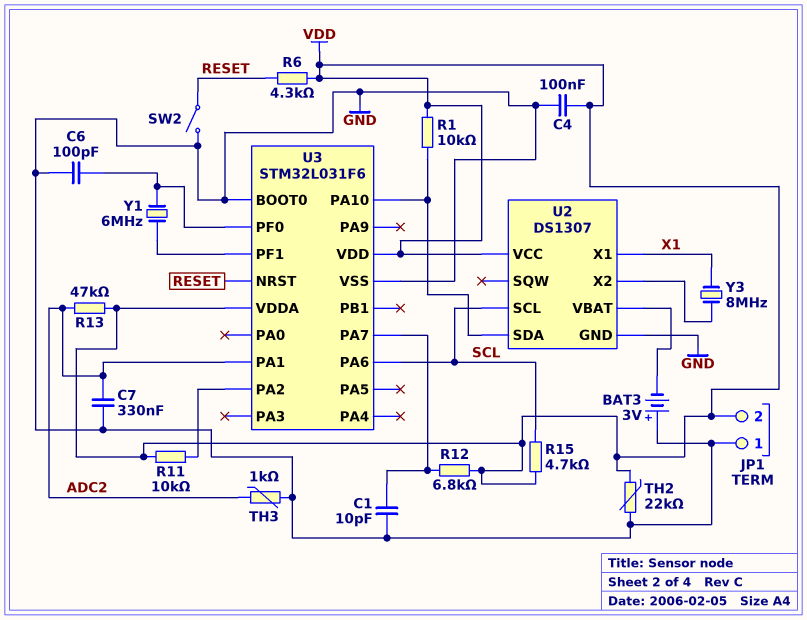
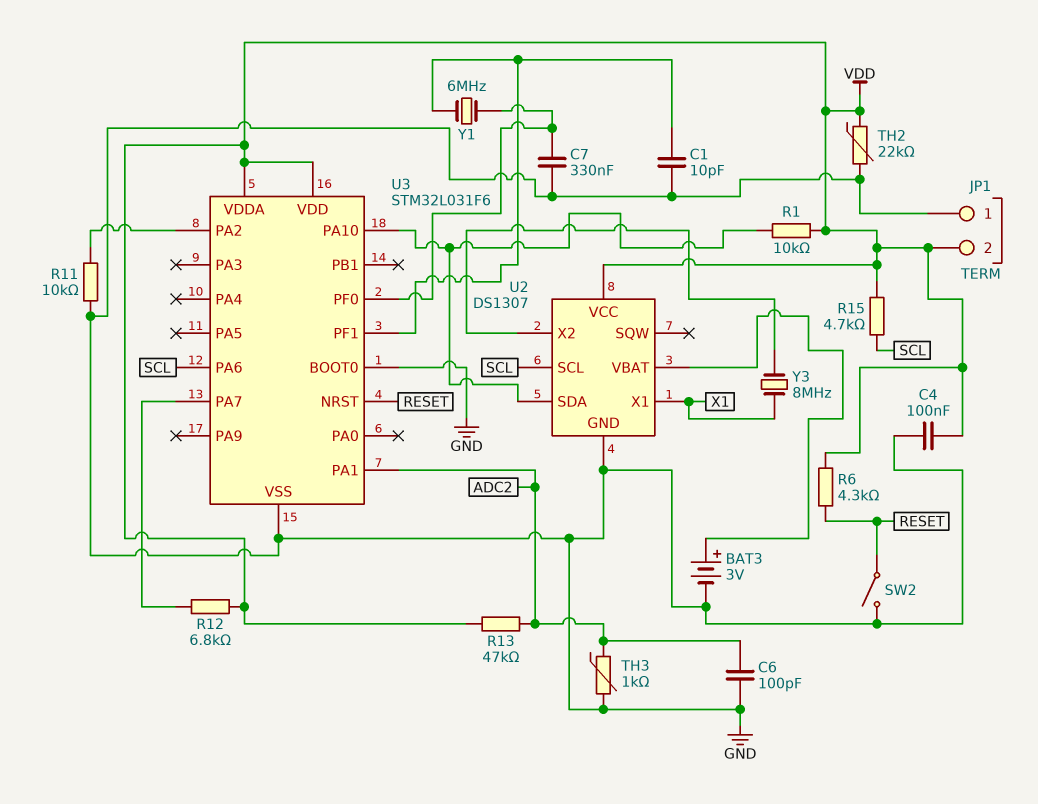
BAT3: 3V (plus GND, minus U2/VBAT) -> 3V (plus U2/VBAT, minus GND)
C1: 10pF (GND, U3/PA7) -> 10pF (GND, U3/PF1)
C6: 100pF (GND, U3/PF0) -> 100pF (ADC2, GND)
C7: 330nF (ADC2, GND) -> 330nF (GND, U3/PF0)
R11: 10k (U3/PA2, VDD) -> 10k (GND, U3/PA2)

